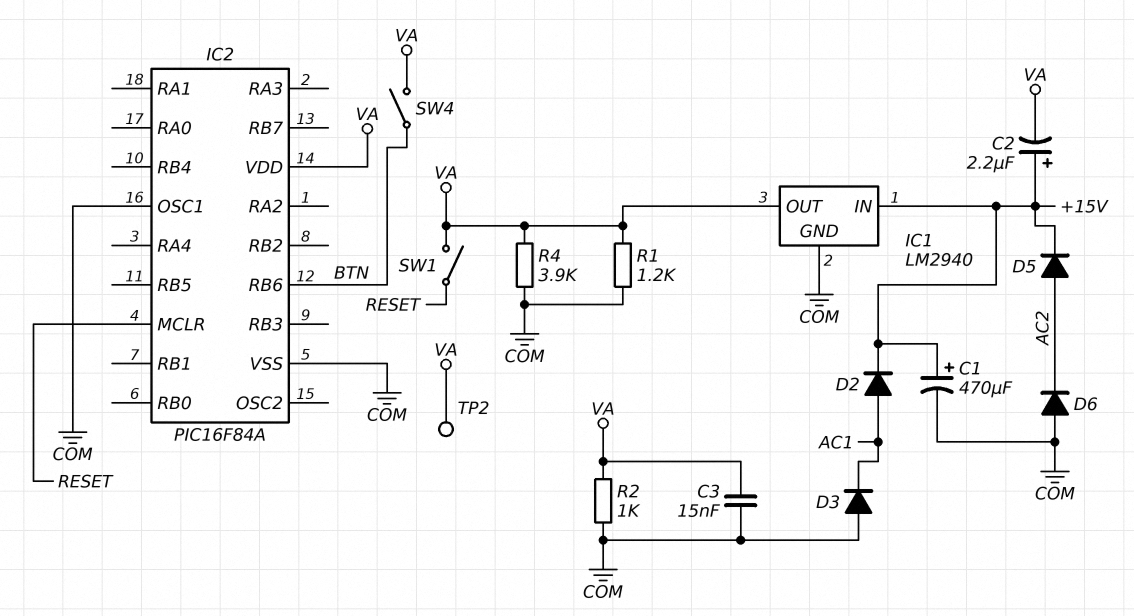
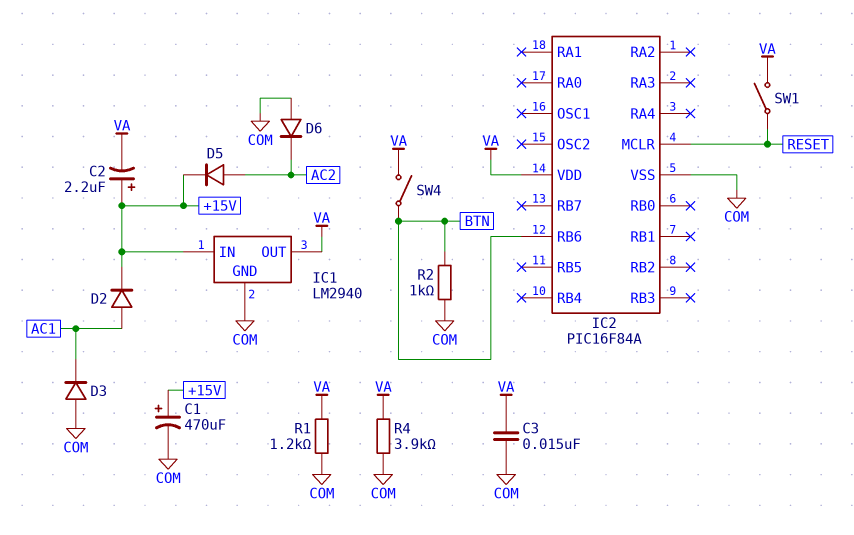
IC2 pin OSC1: COM -> none
R2: 1k (COM, VA) -> 1k (BTN, COM)
TP2: test point (VA) -> none

